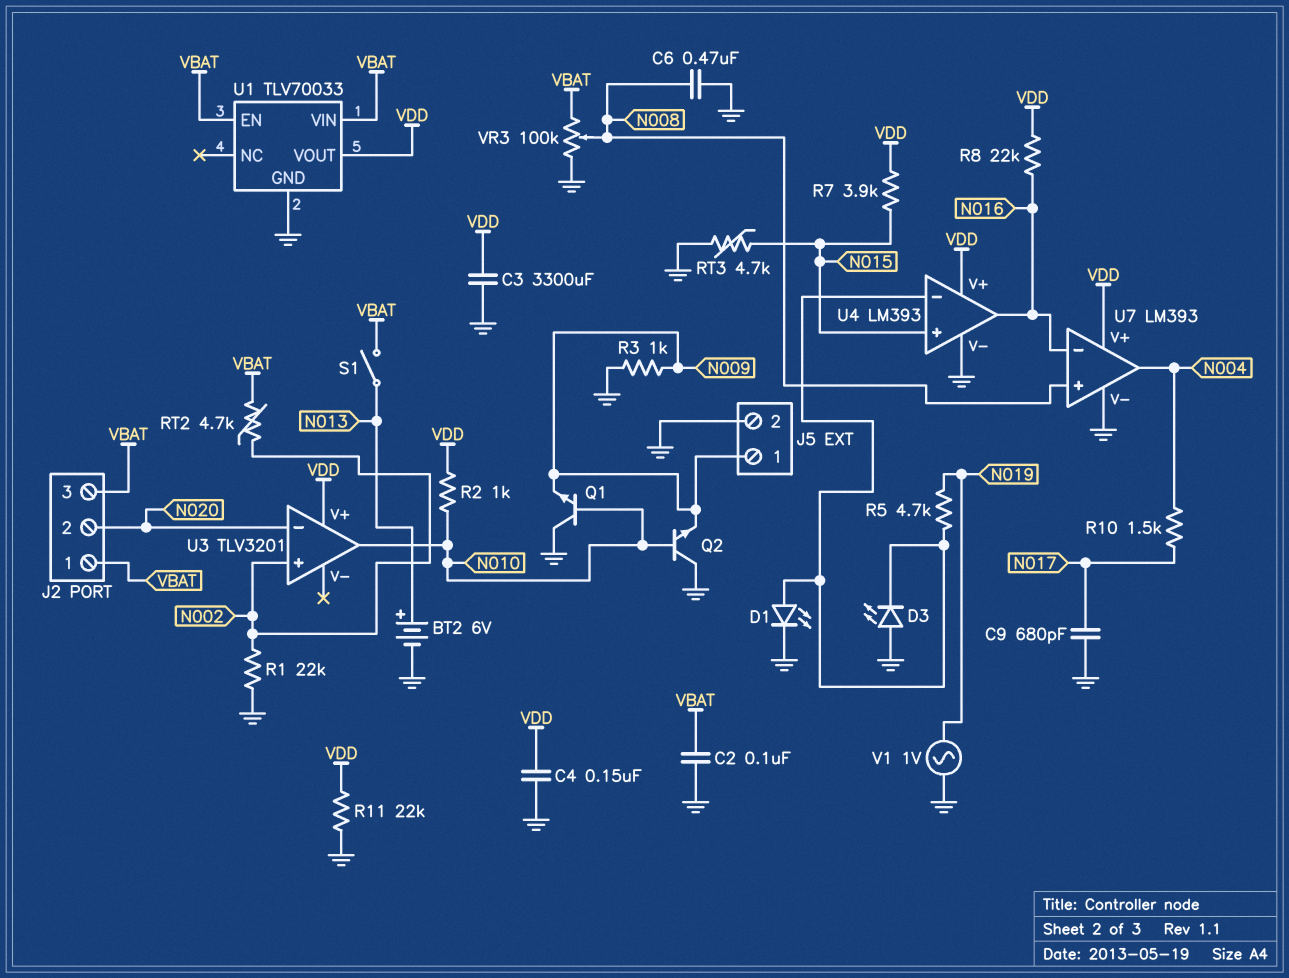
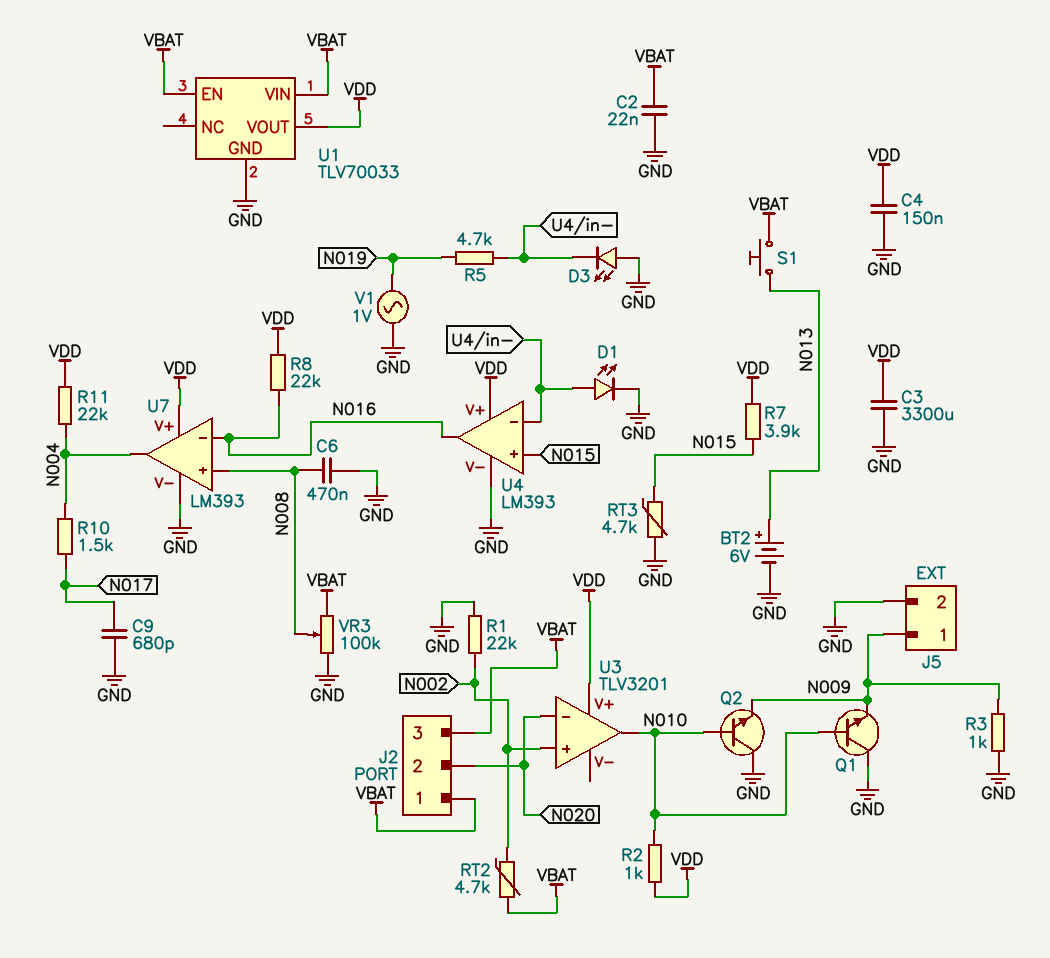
C2: 100nF (GND, VBAT) -> 22nF (GND, VBAT)
R11: 22k (GND, VDD) -> 22k (N004, VDD)
S1: switch (N013, VBAT) -> button (N013, VBAT)

